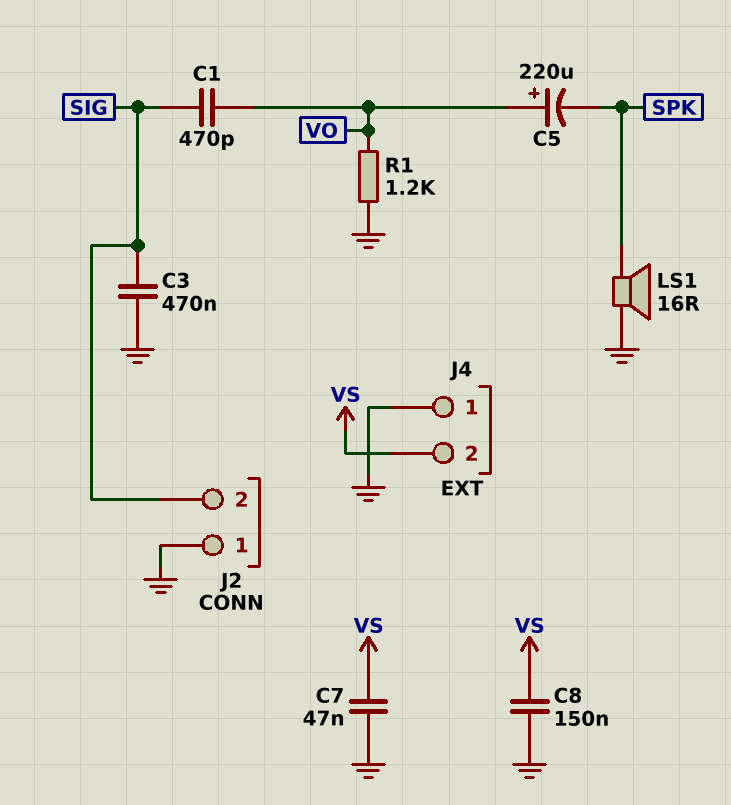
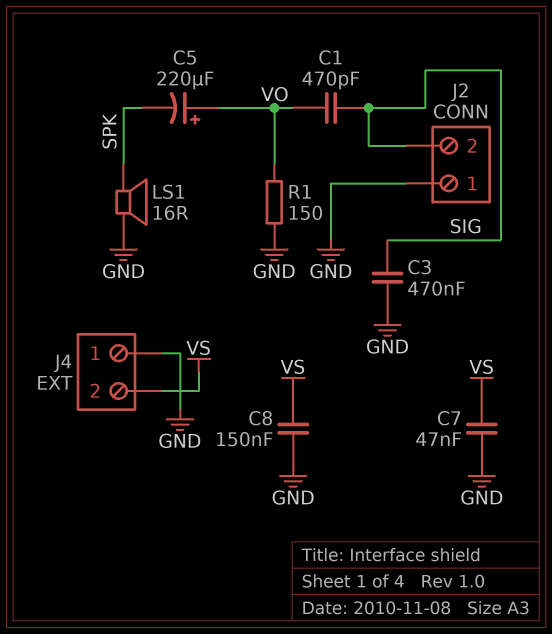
R1: 1.2k (GND, VO) -> 150 (GND, VO)

